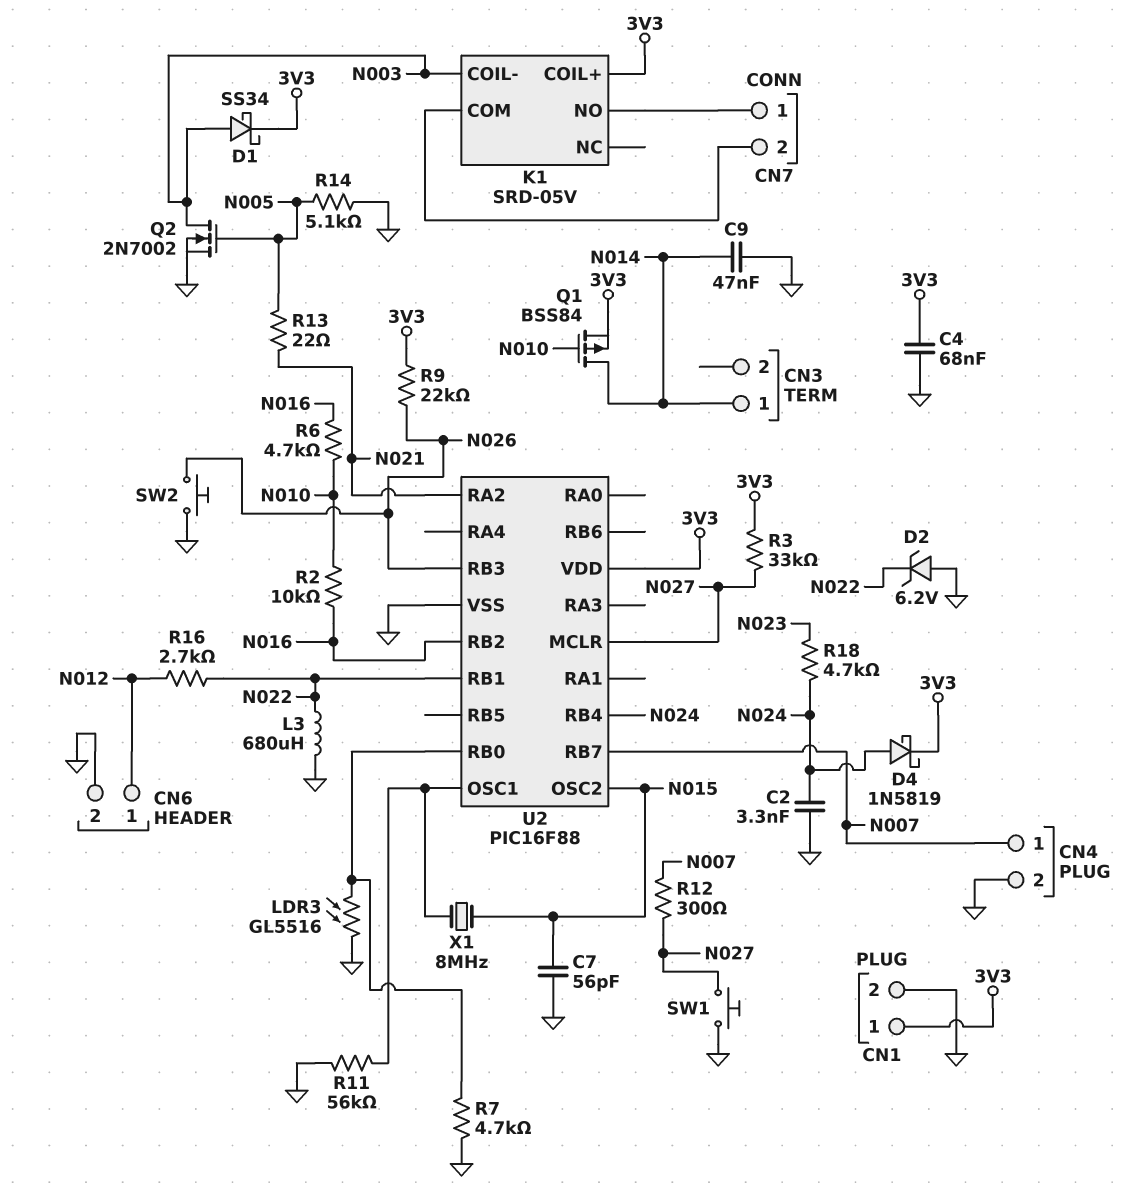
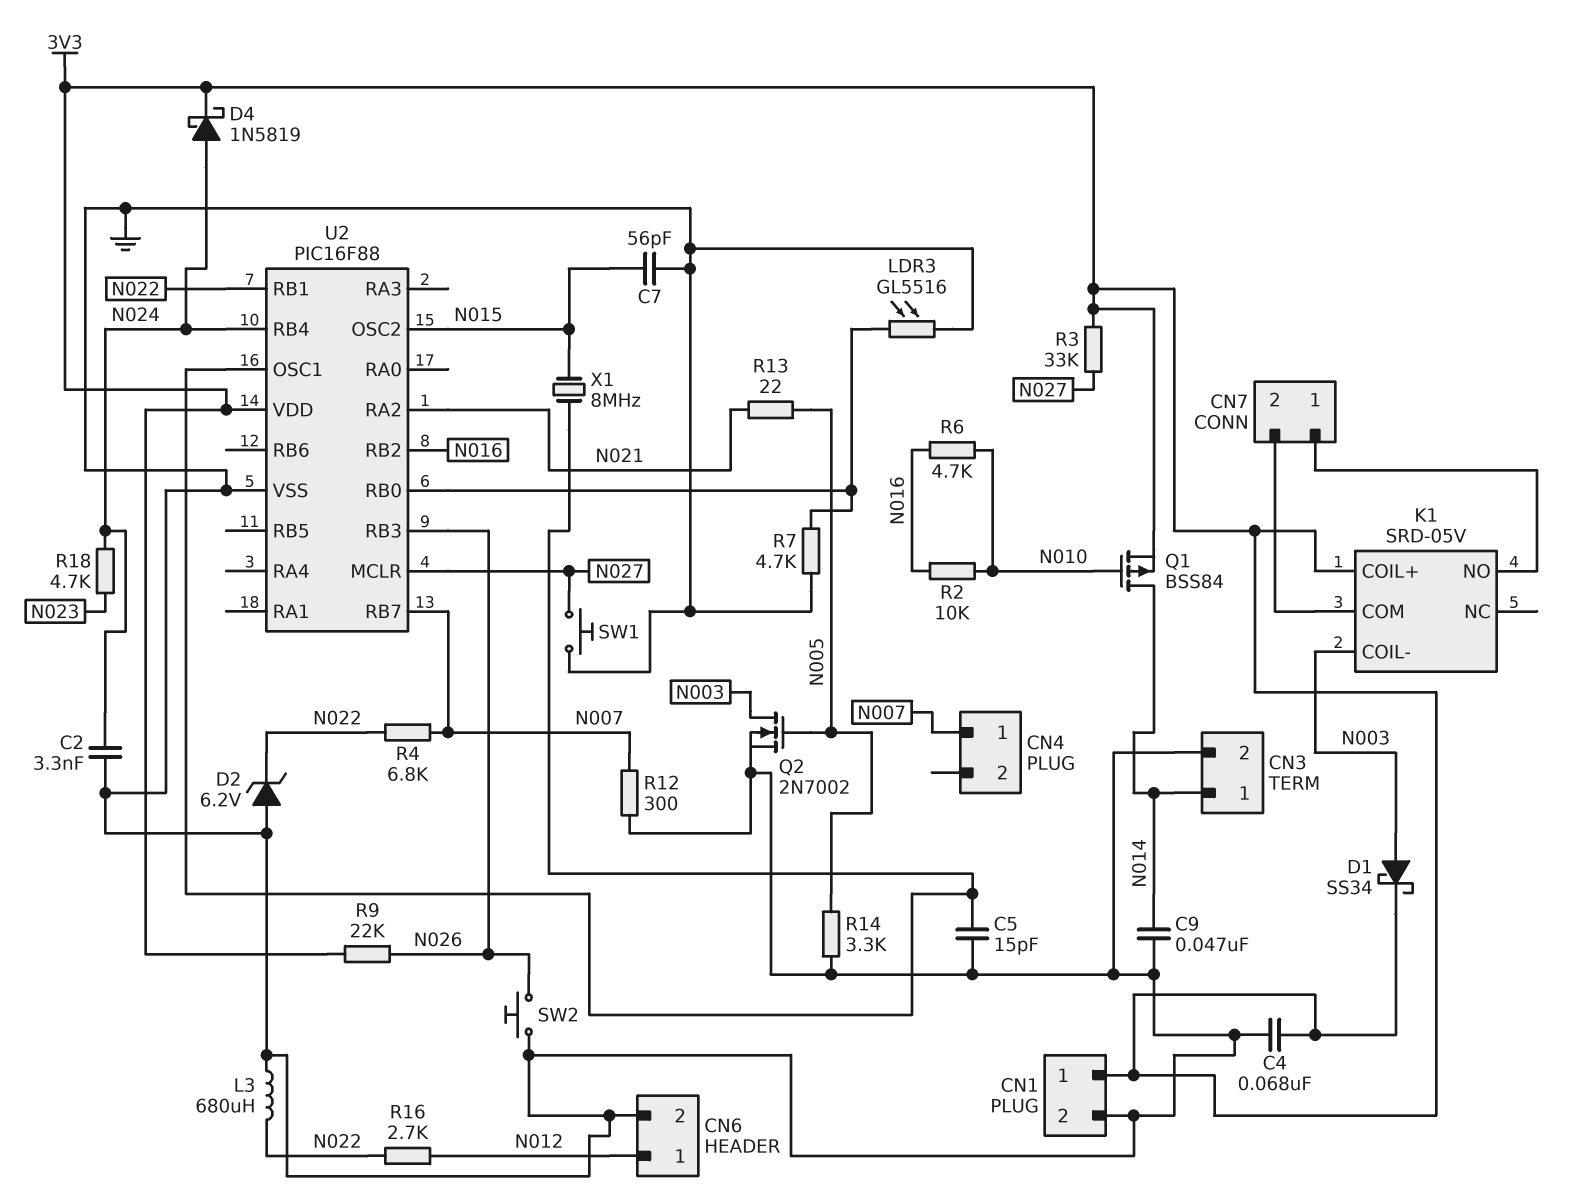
C5: none -> 15pF (GND, U2/OSC1)
CN3 pin 2: none -> GND
CN4 pin 2: GND -> none
R4: none -> 6.8k (N007, N022)
R11: 56k (GND, U2/OSC1) -> none
R12: 300 (N007, N027) -> 300 (GND, N007)
R14: 5.1k (GND, N005) -> 3.3k (GND, N005)

